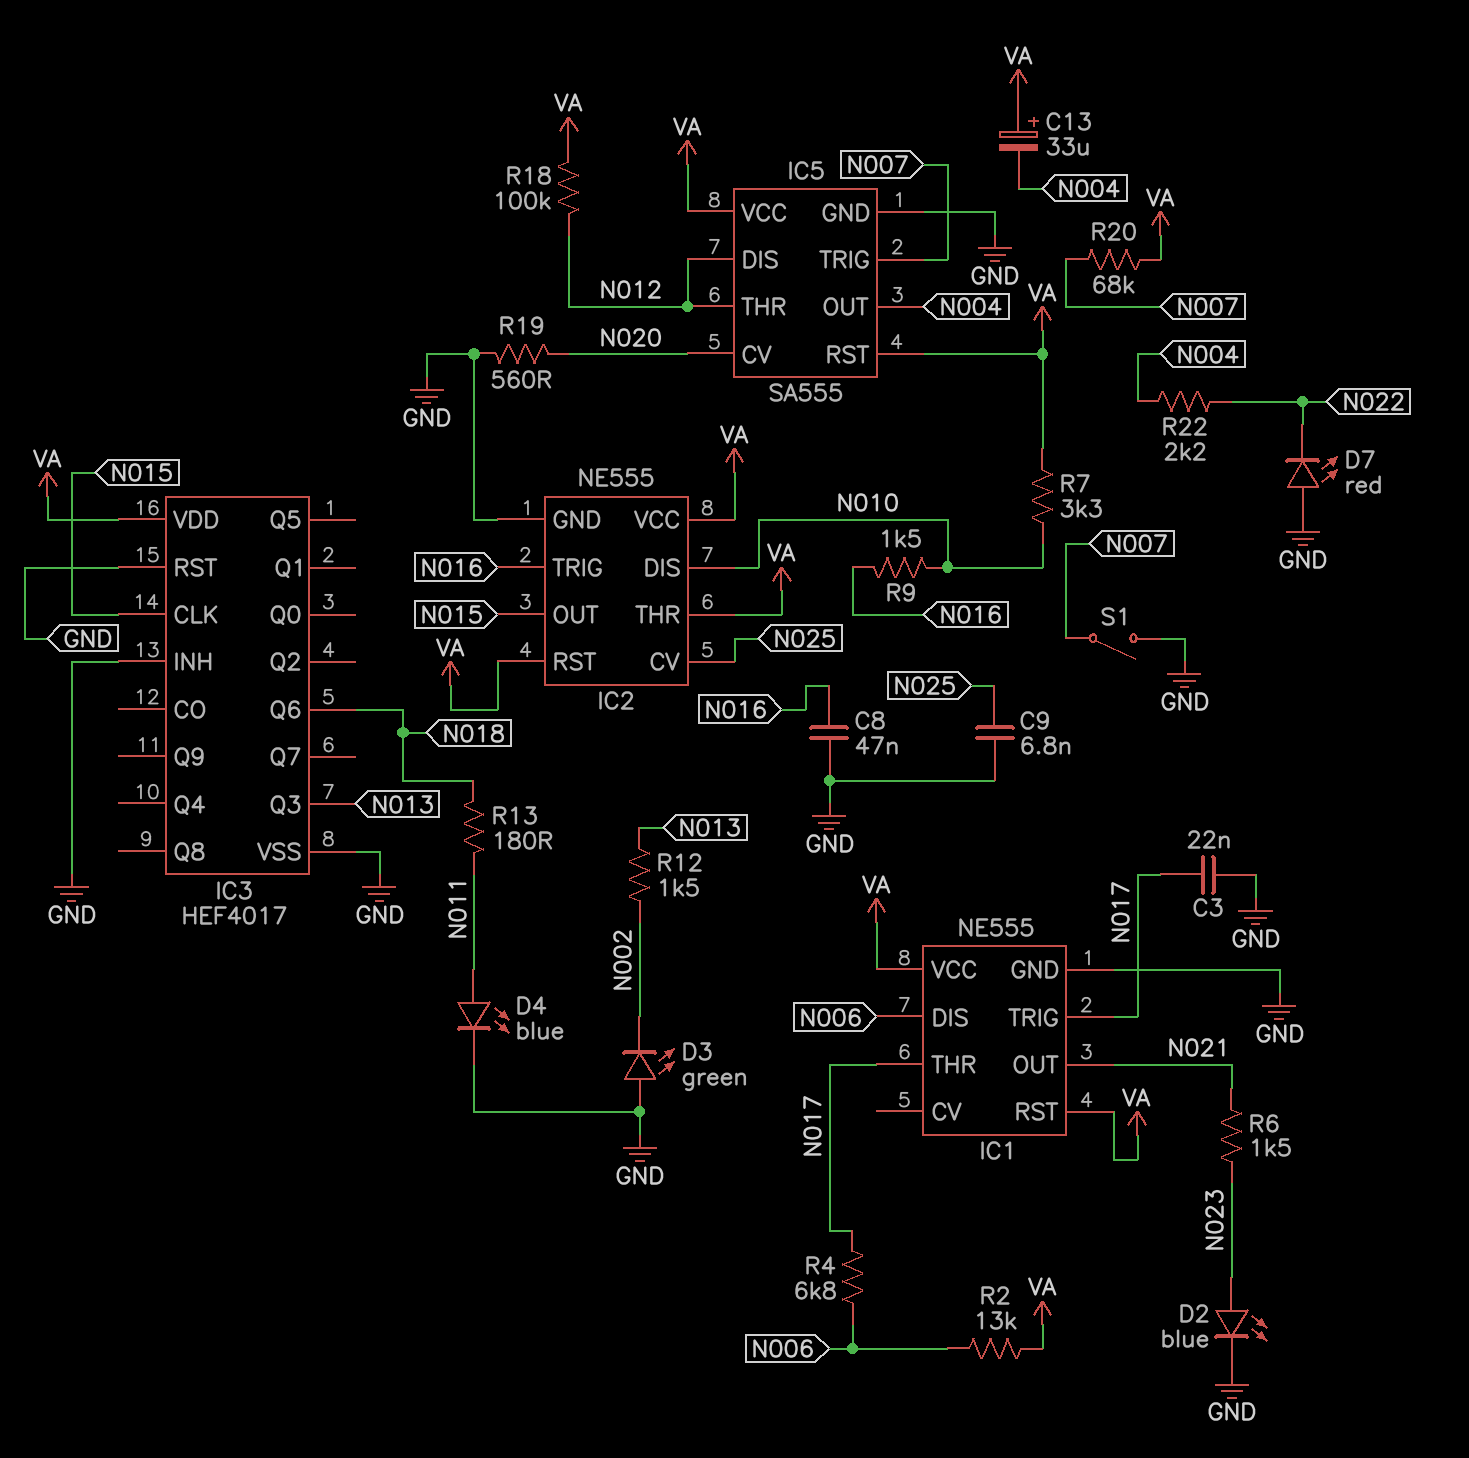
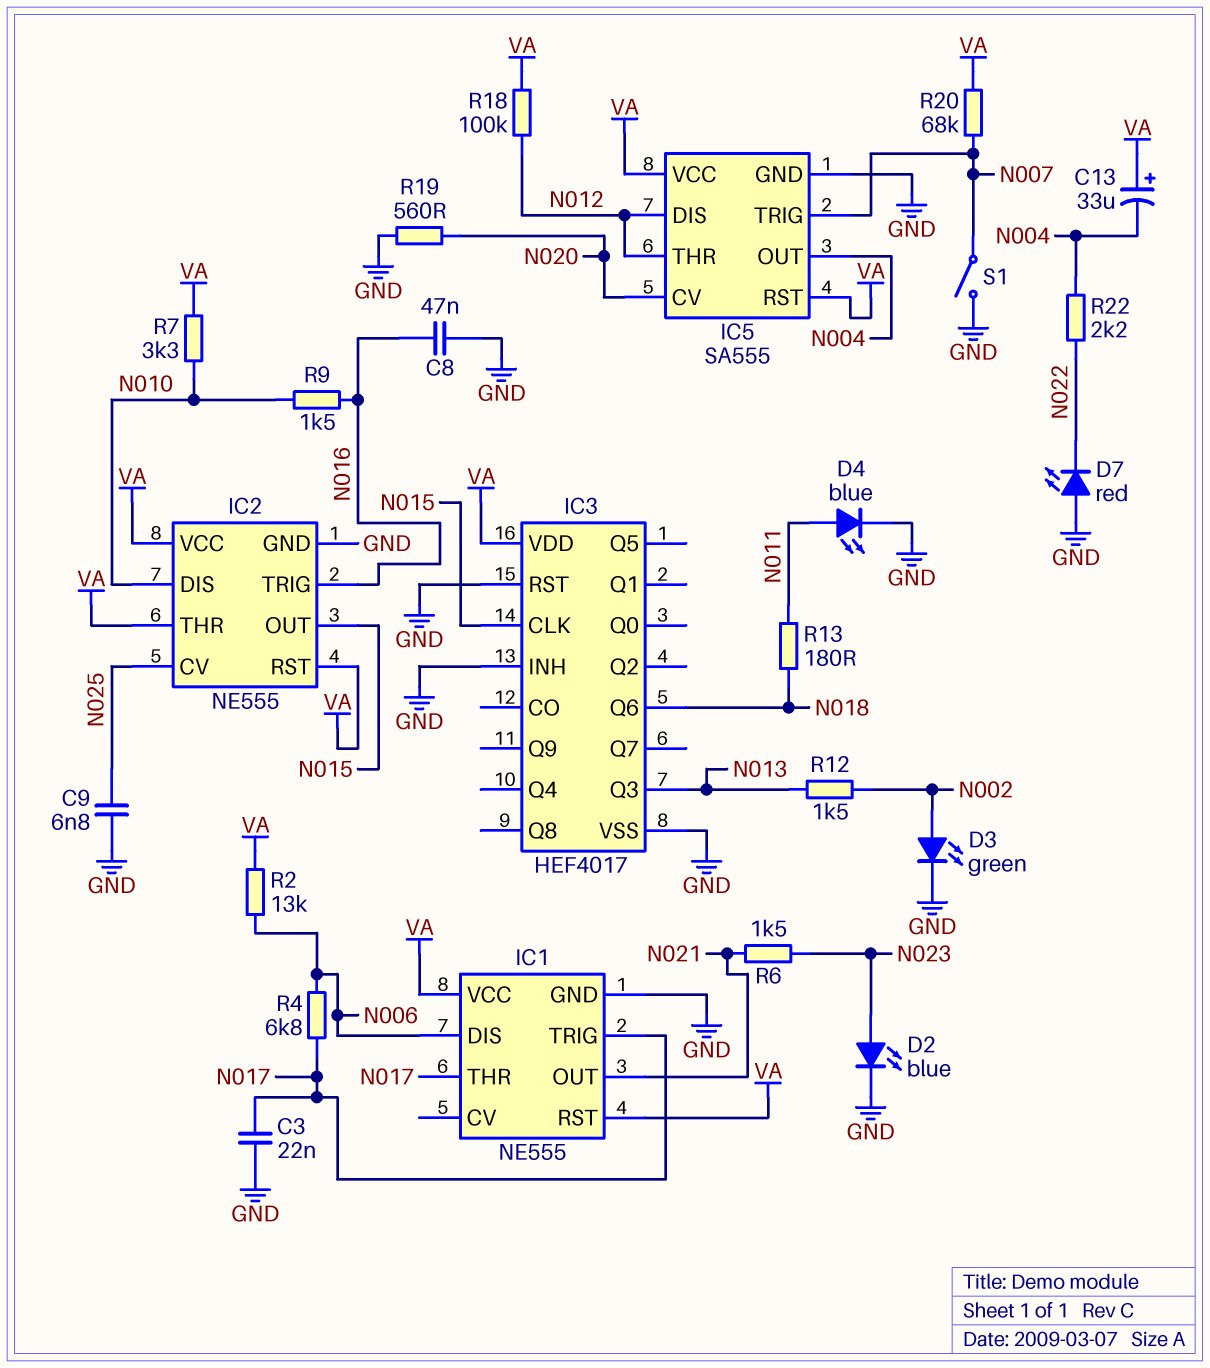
D3: LED green (A GND, K N002) -> LED green (A N002, K GND)

